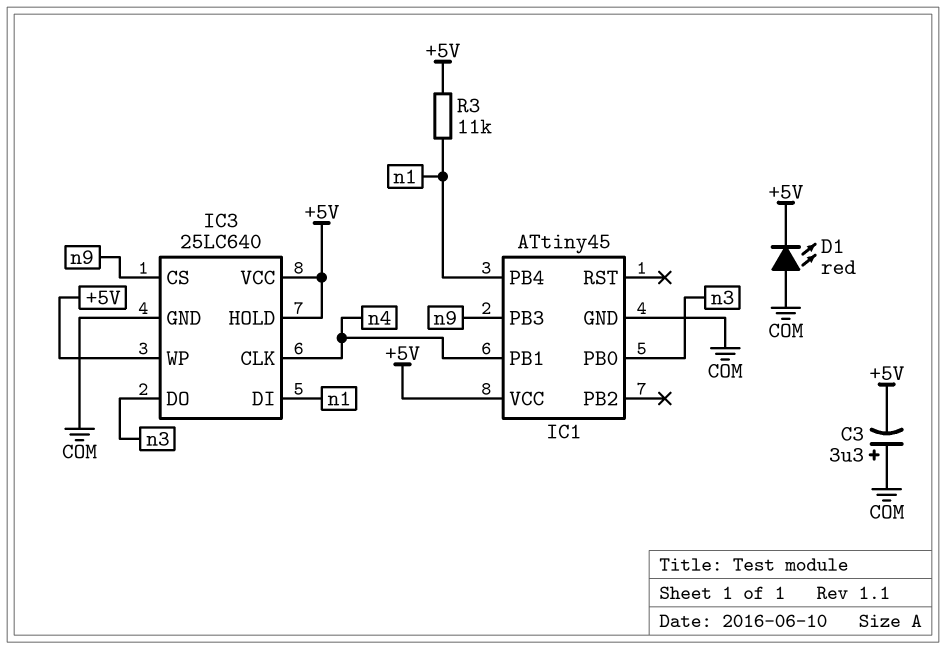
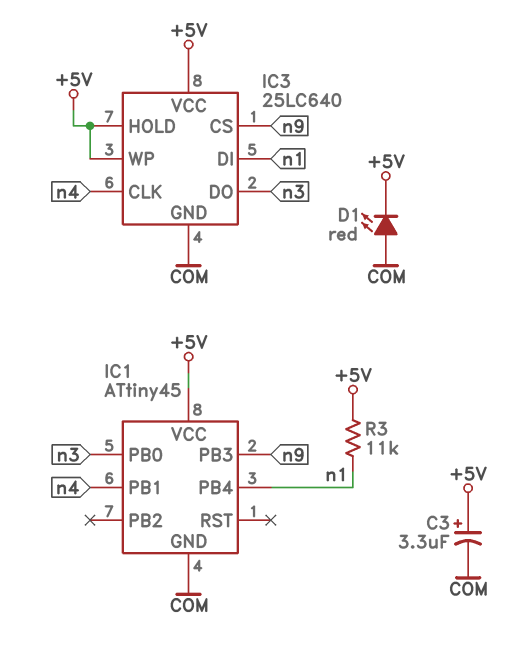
C3: 3.3uF (plus COM, minus +5V) -> 3.3uF (plus +5V, minus COM)

